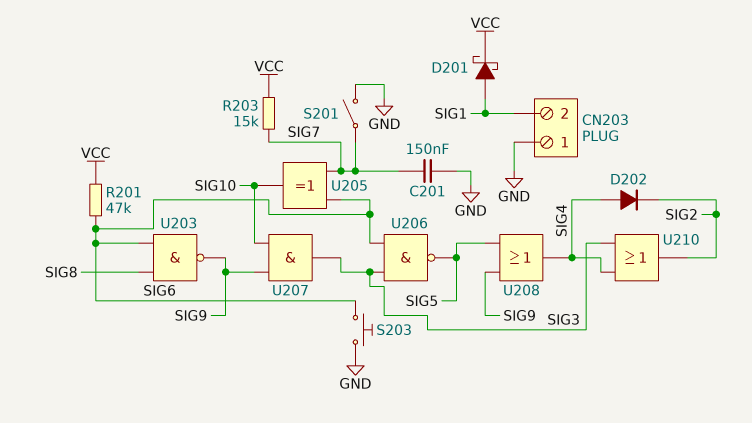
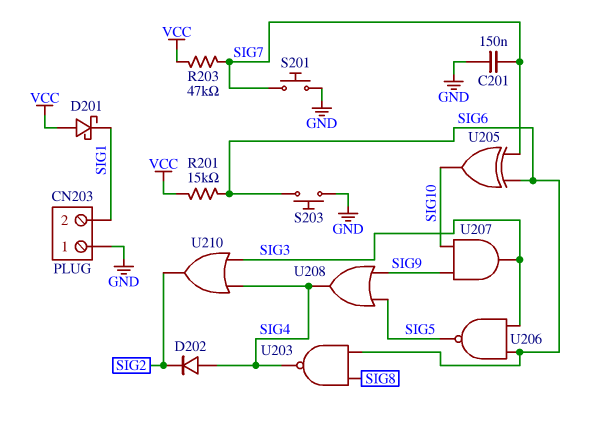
D201: schottky (A SIG1, K VCC) -> schottky (A VCC, K SIG1)
R201: 47k (SIG6, VCC) -> 15k (SIG6, VCC)
R203: 15k (SIG7, VCC) -> 47k (SIG7, VCC)
S201: switch (GND, SIG7) -> button (GND, SIG7)
U203: NAND (in SIG6, in SIG8, out SIG9) -> NAND (in SIG6, in SIG8, out SIG4)

